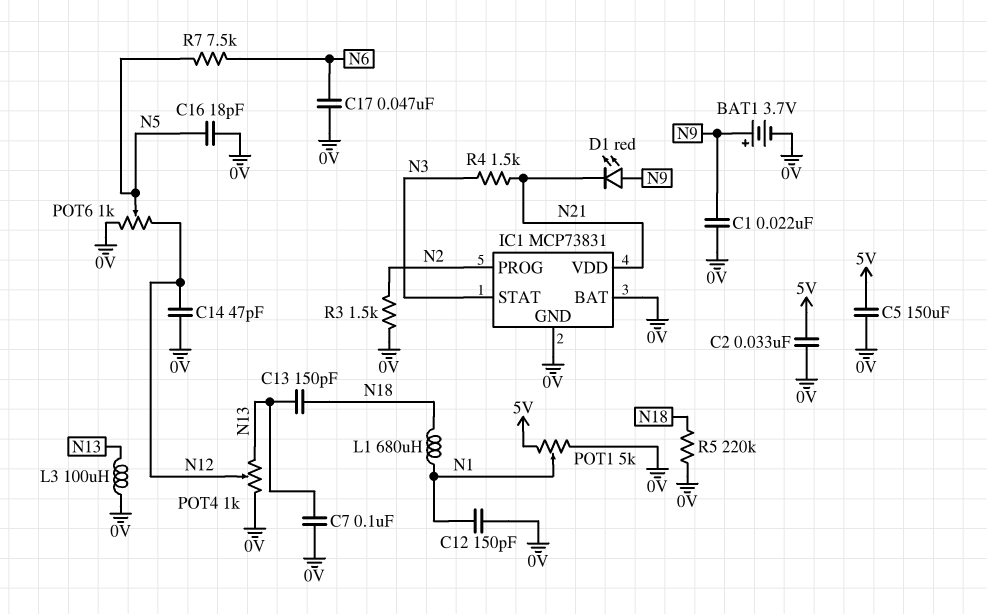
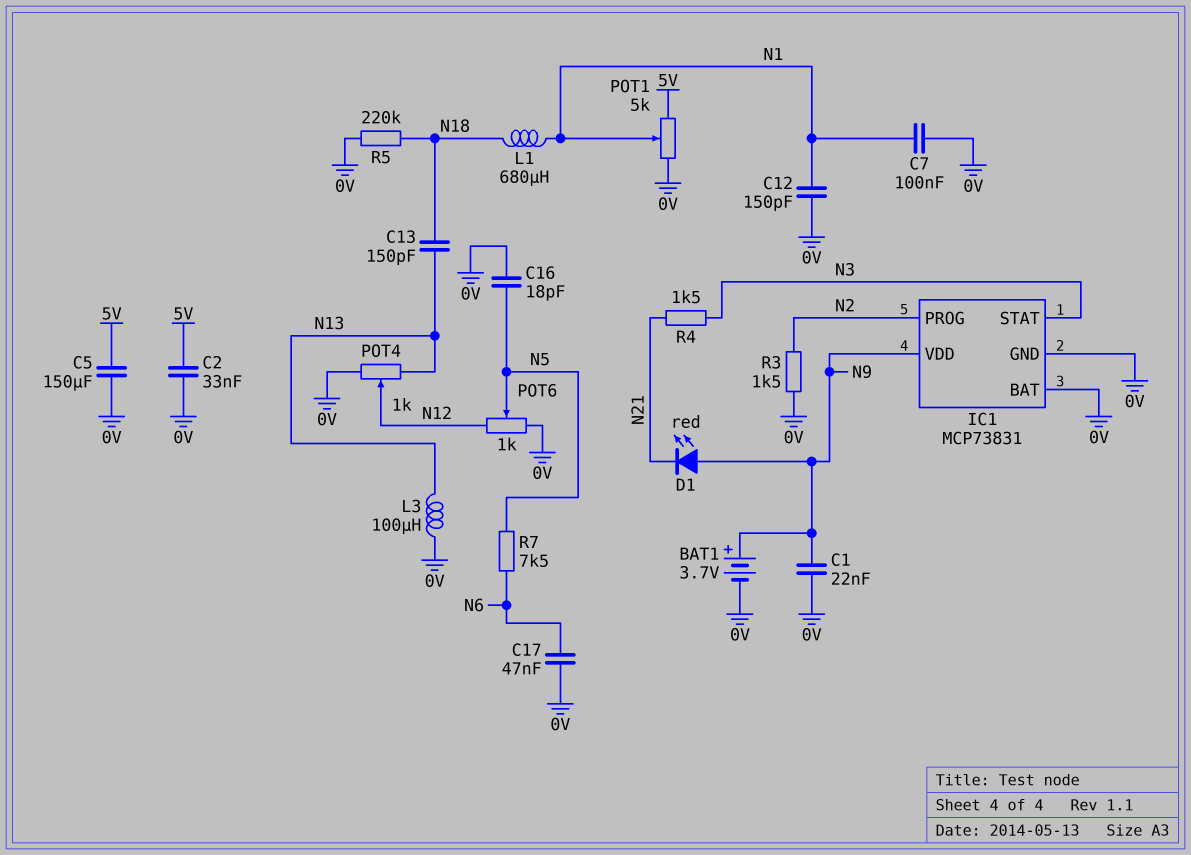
C7: 100nF (0V, N13) -> 100nF (0V, N1)
C14: 47pF (0V, N12) -> none
IC1 pin VDD: N21 -> N9

